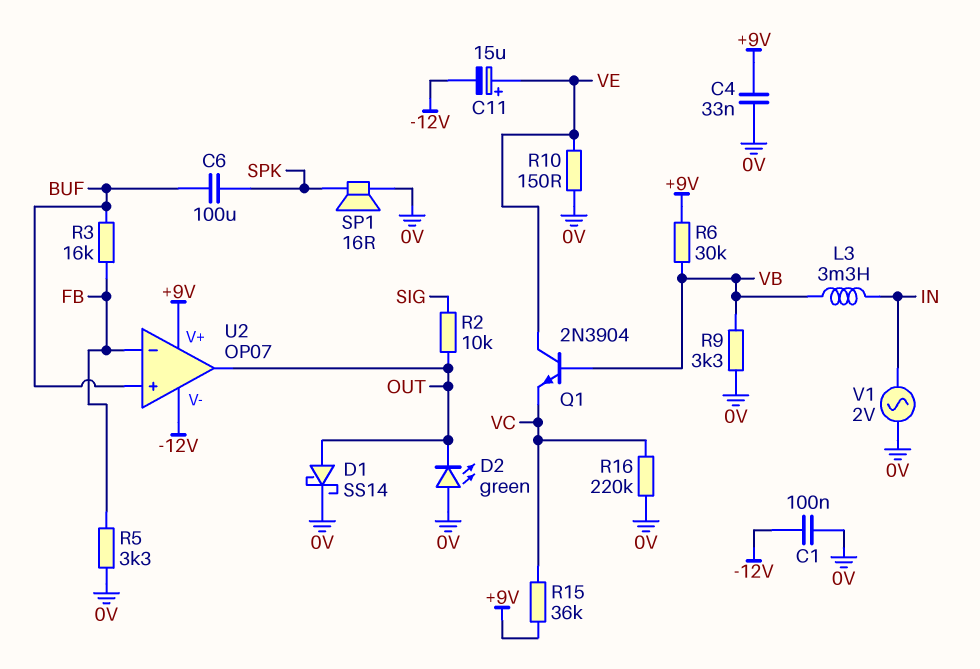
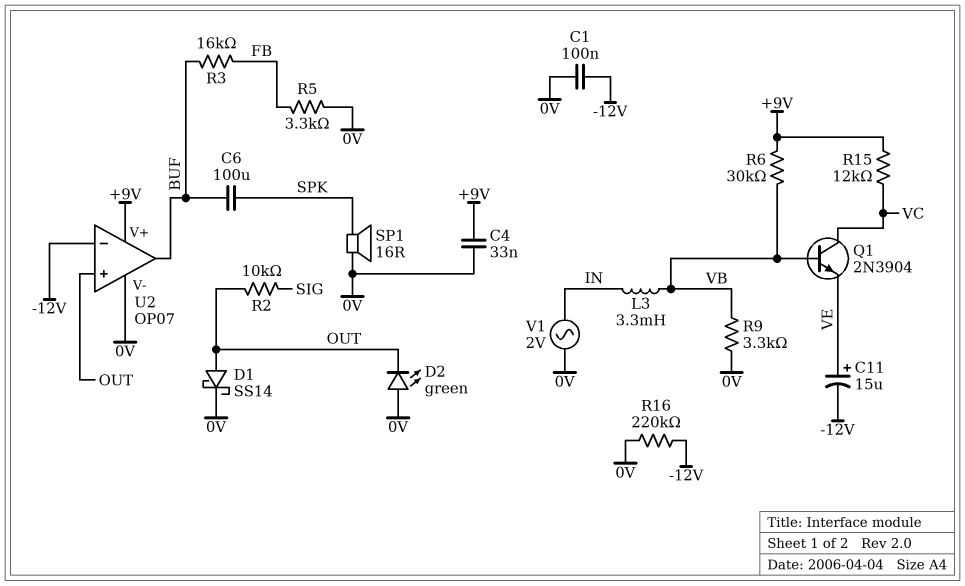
Q1: NPN 2N3904 (B VB, C VE, E VC) -> NPN 2N3904 (B VB, C VC, E VE)
R10: 150 (0V, VE) -> none
R15: 36k (+9V, VC) -> 12k (+9V, VC)
R16: 220k (0V, VC) -> 220k (-12V, 0V)
U2 pin V-: -12V -> 0V
U2 pin in+: BUF -> OUT
U2 pin in-: FB -> -12V
U2 pin out: OUT -> BUF

